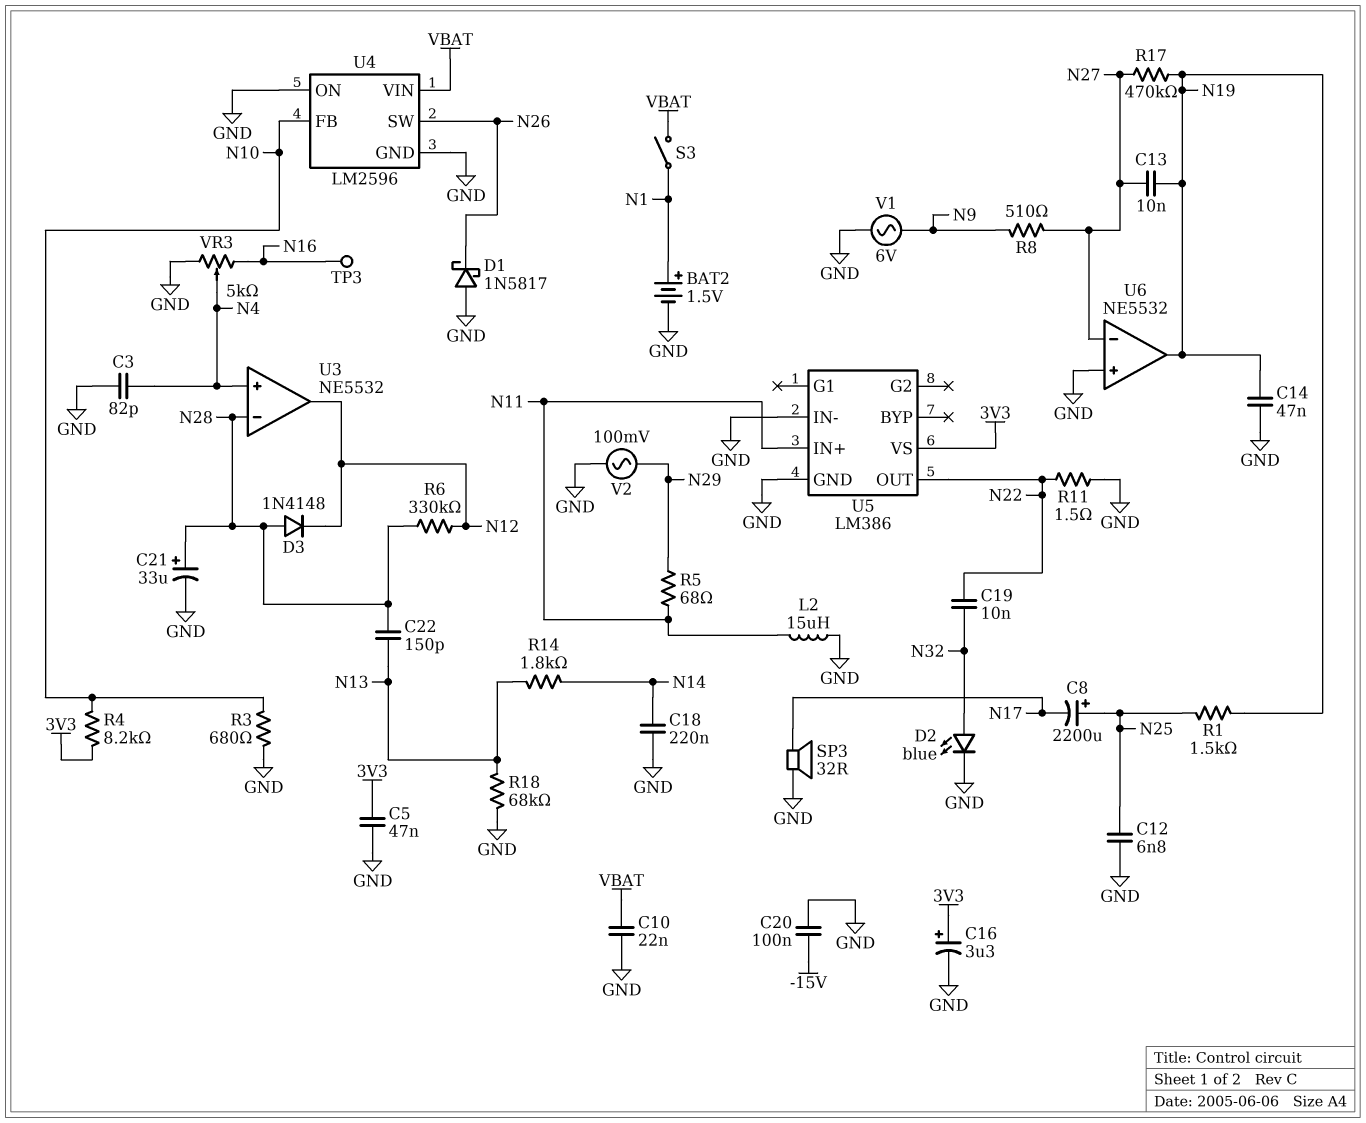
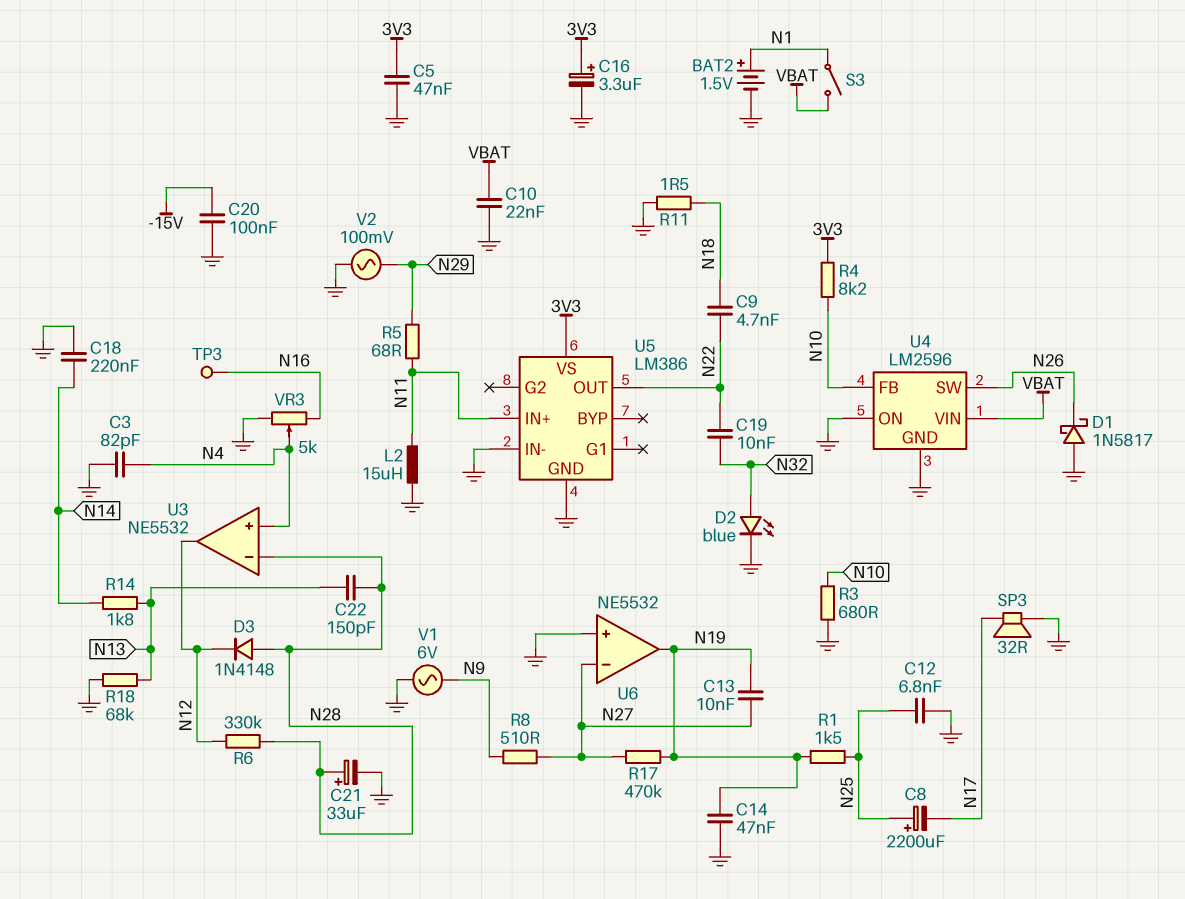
C9: none -> 4.7nF (N18, N22)
R11: 1.5 (GND, N22) -> 1.5 (GND, N18)

